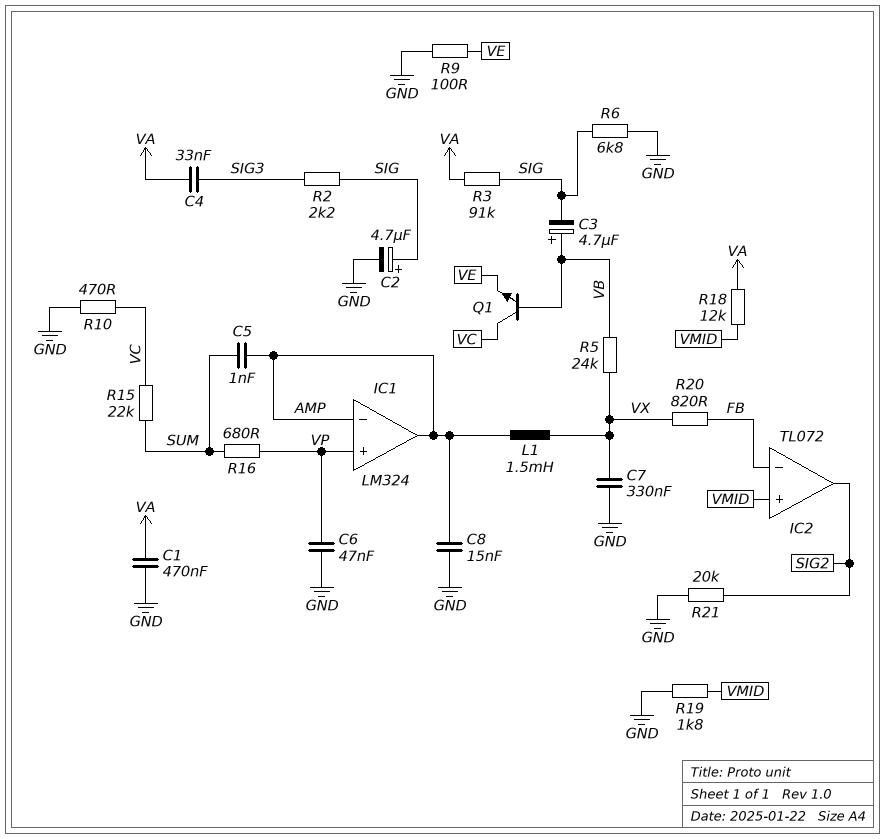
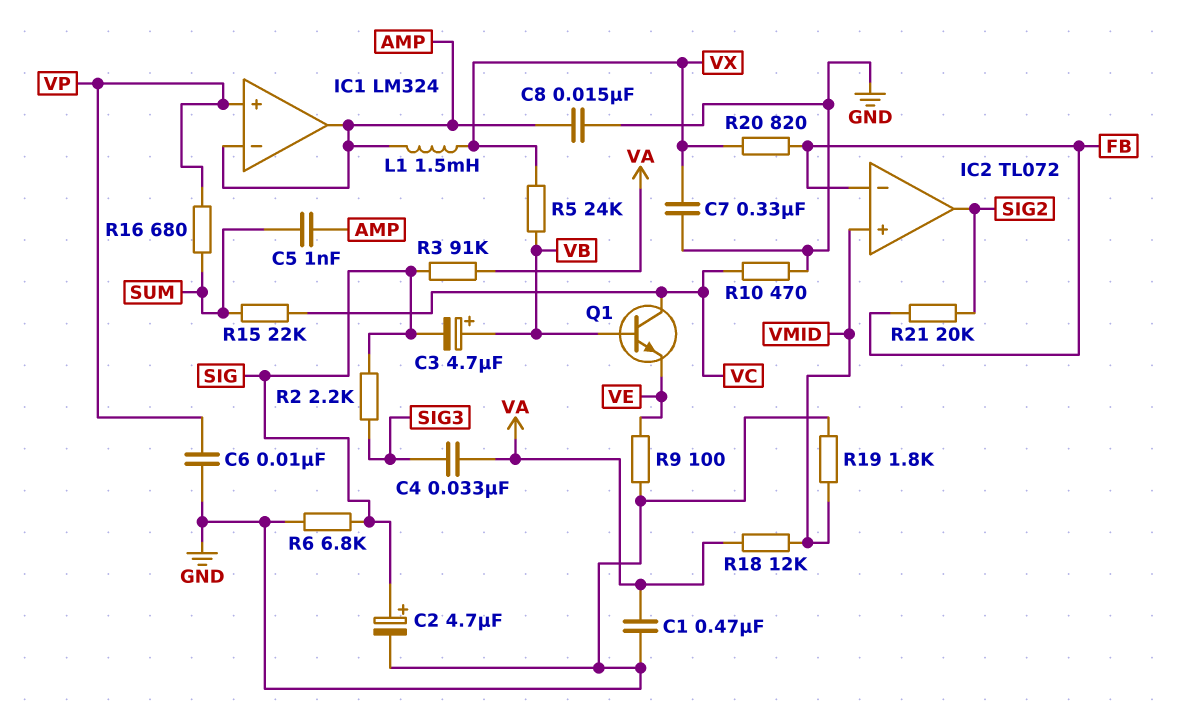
C6: 47nF (GND, VP) -> 10nF (GND, VP)
R21: 20k (GND, SIG2) -> 20k (FB, SIG2)

